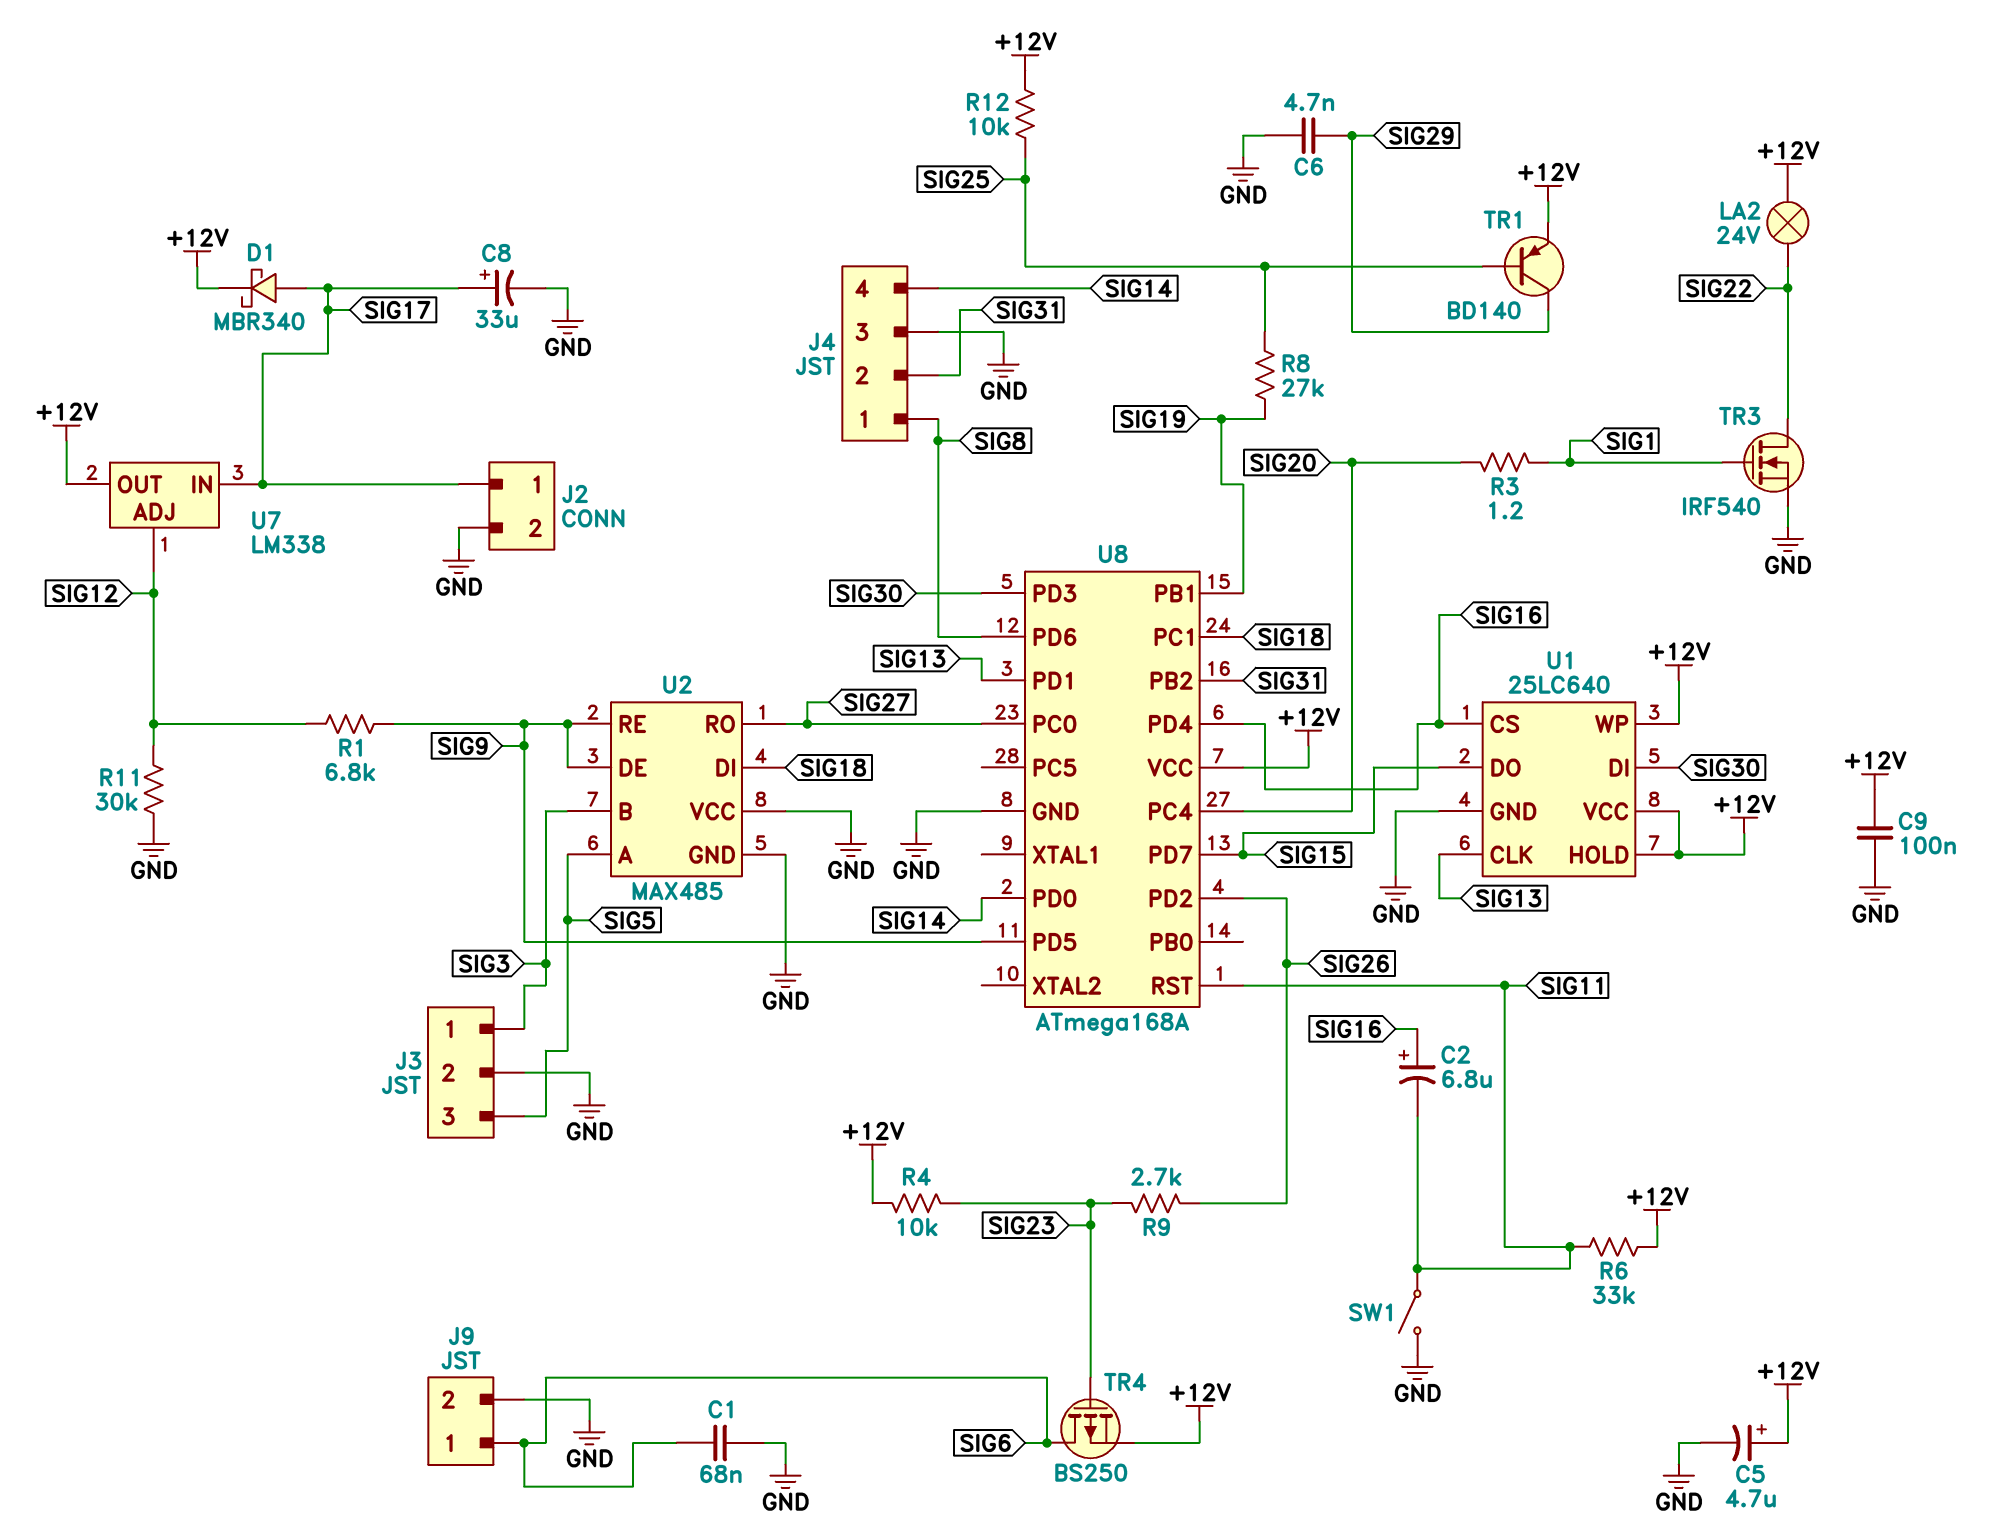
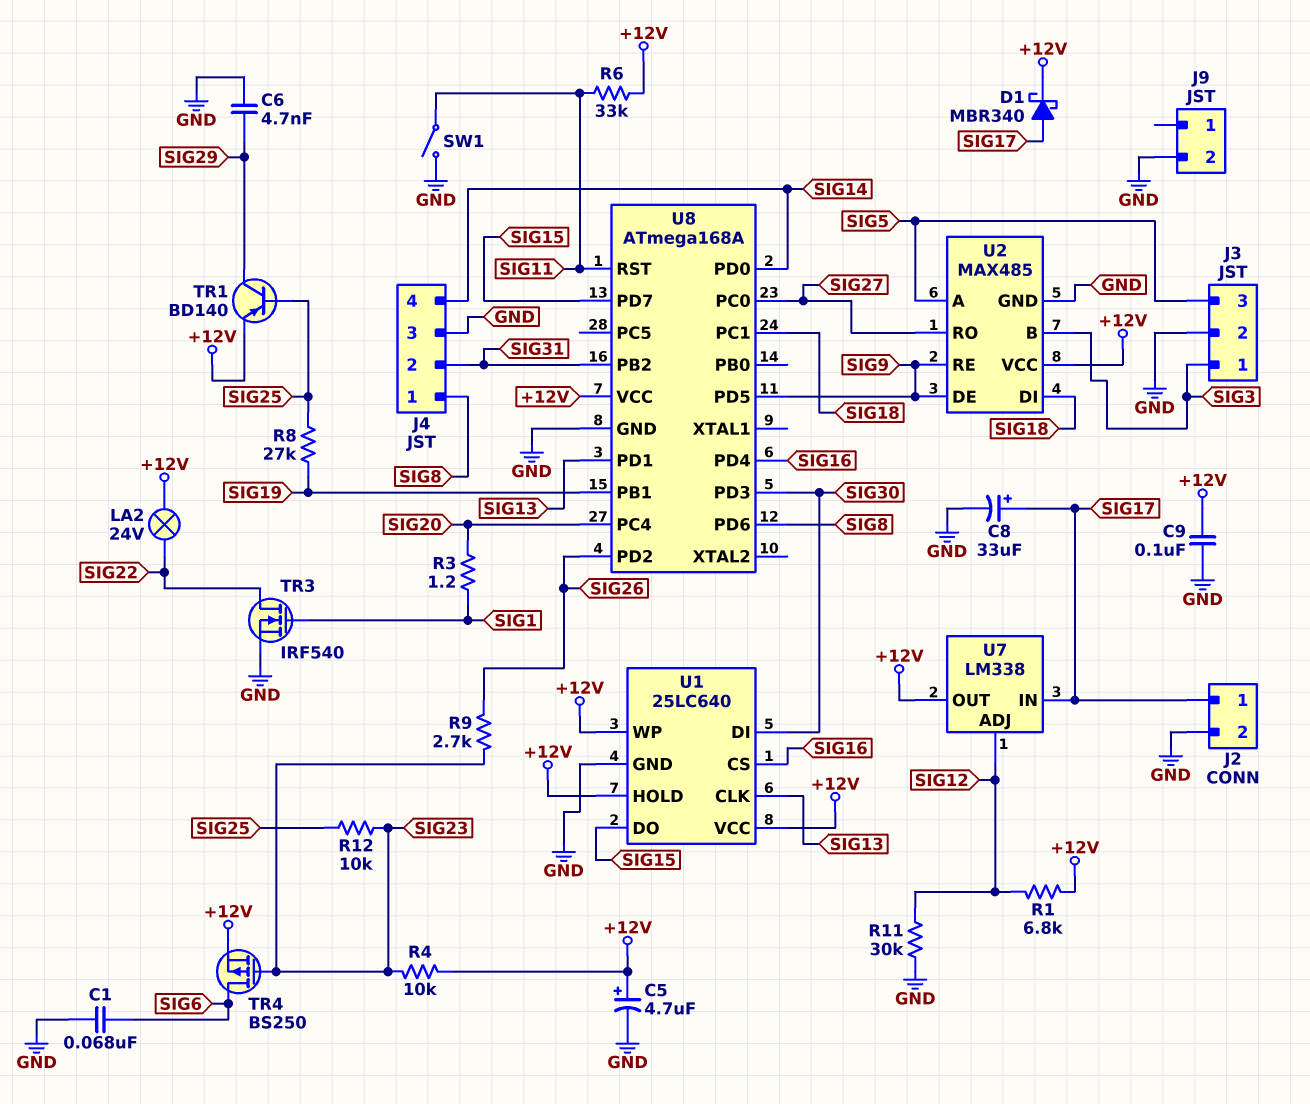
C2: 6.8uF (plus SIG16, minus SIG11) -> none
J9 pin 1: SIG6 -> none
R1: 6.8k (SIG9, SIG12) -> 6.8k (+12V, SIG12)
R12: 10k (+12V, SIG25) -> 10k (SIG23, SIG25)
U2 pin VCC: GND -> +12V

